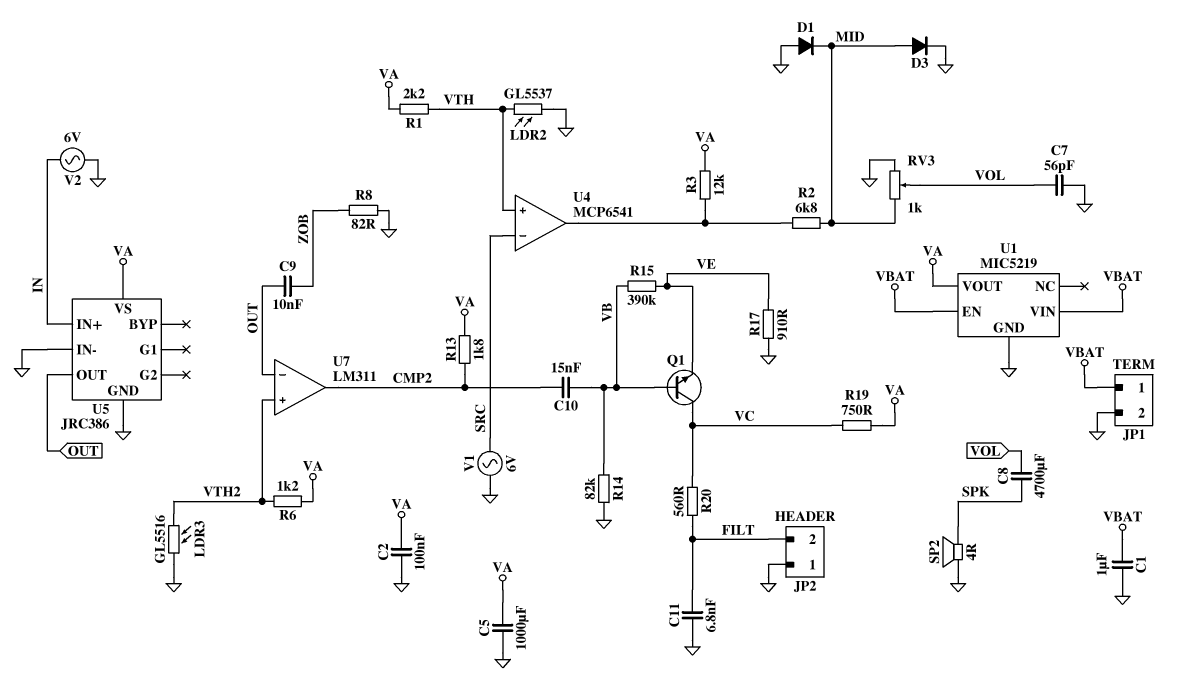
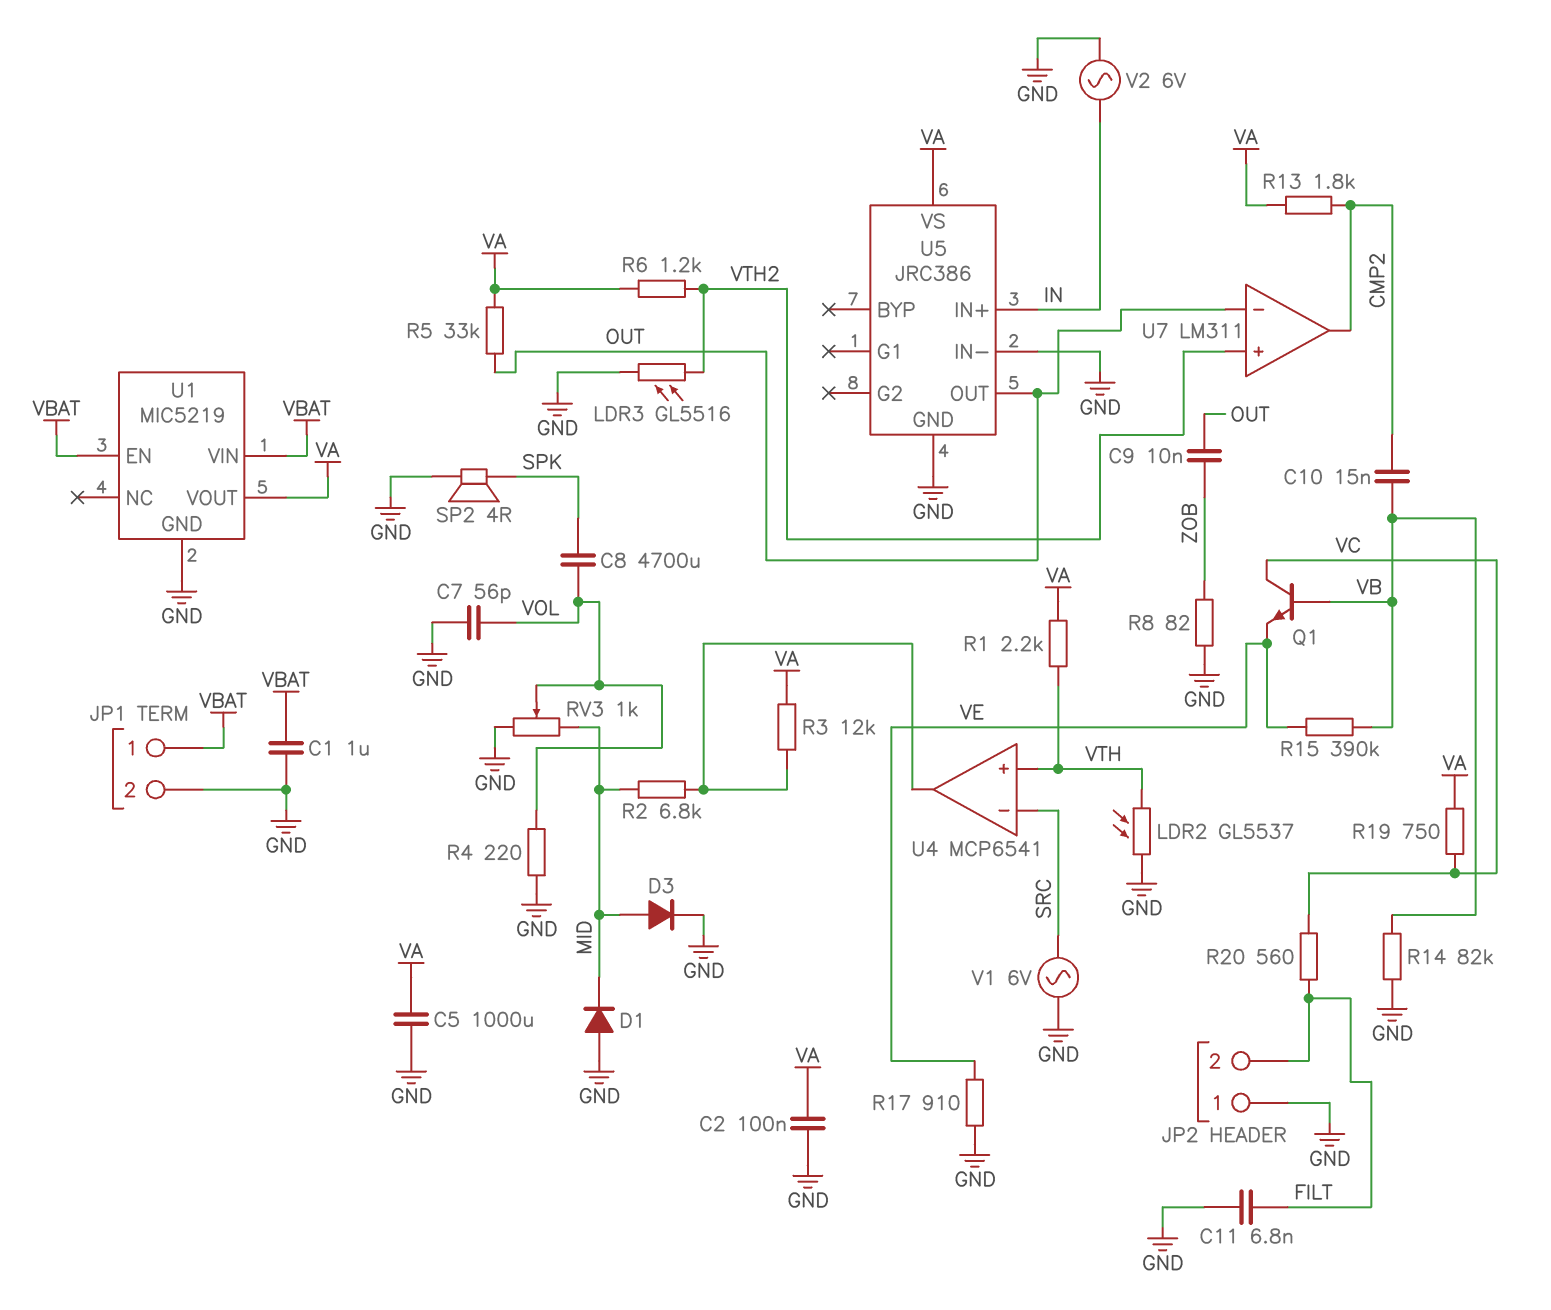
R4: none -> 220 (GND, VOL)
R5: none -> 33k (OUT, VA)

